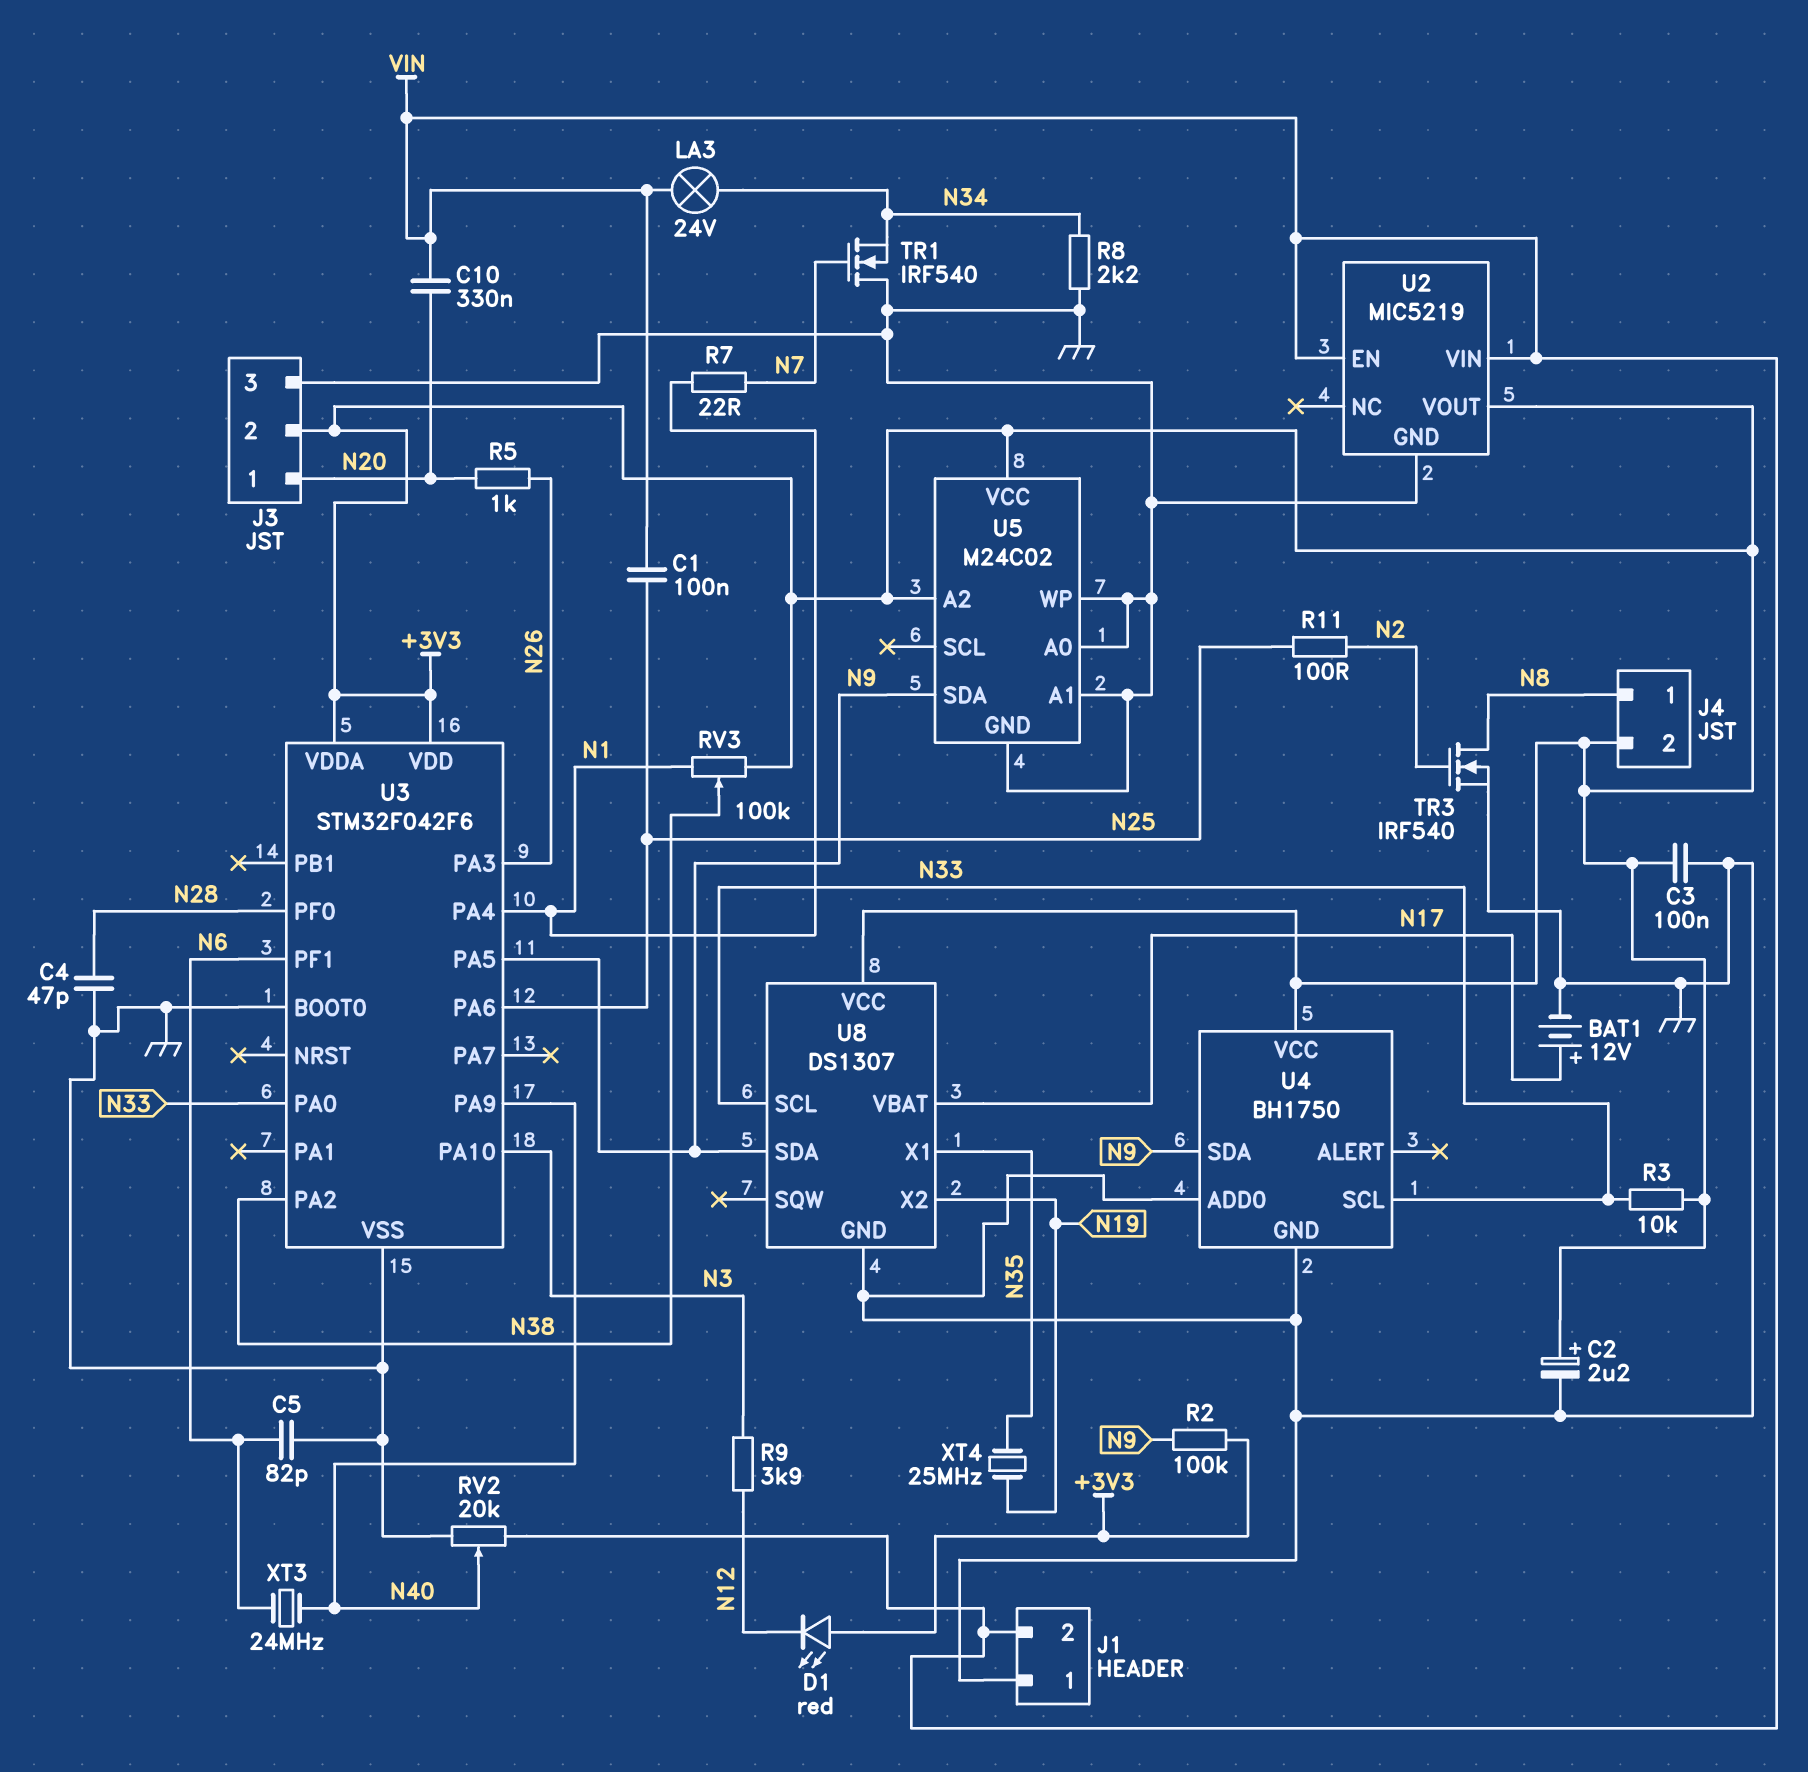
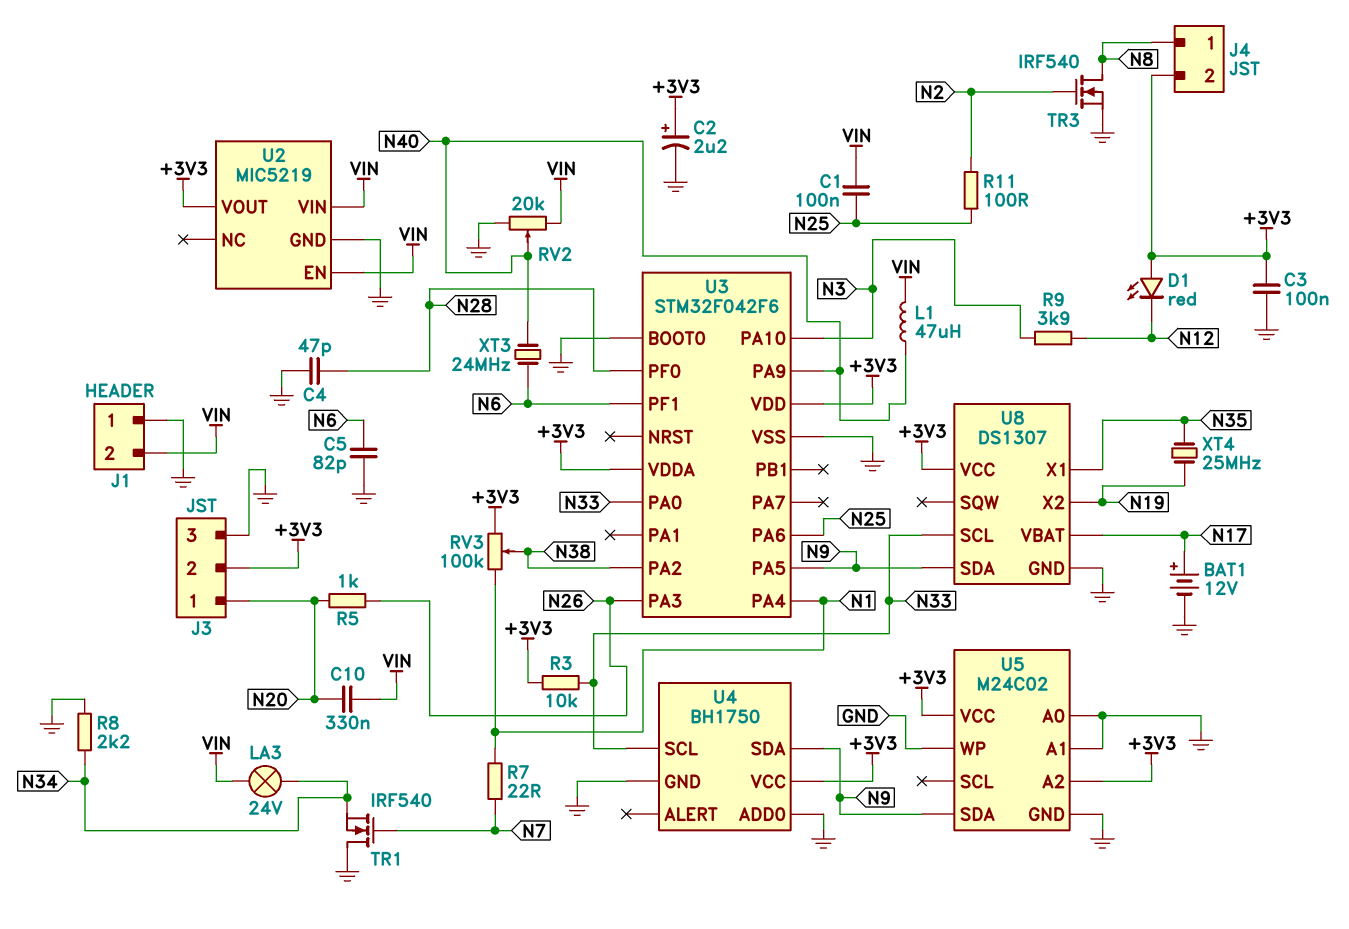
L1: none -> 47uH (N40, VIN)
R2: 100k (+3V3, N9) -> none

